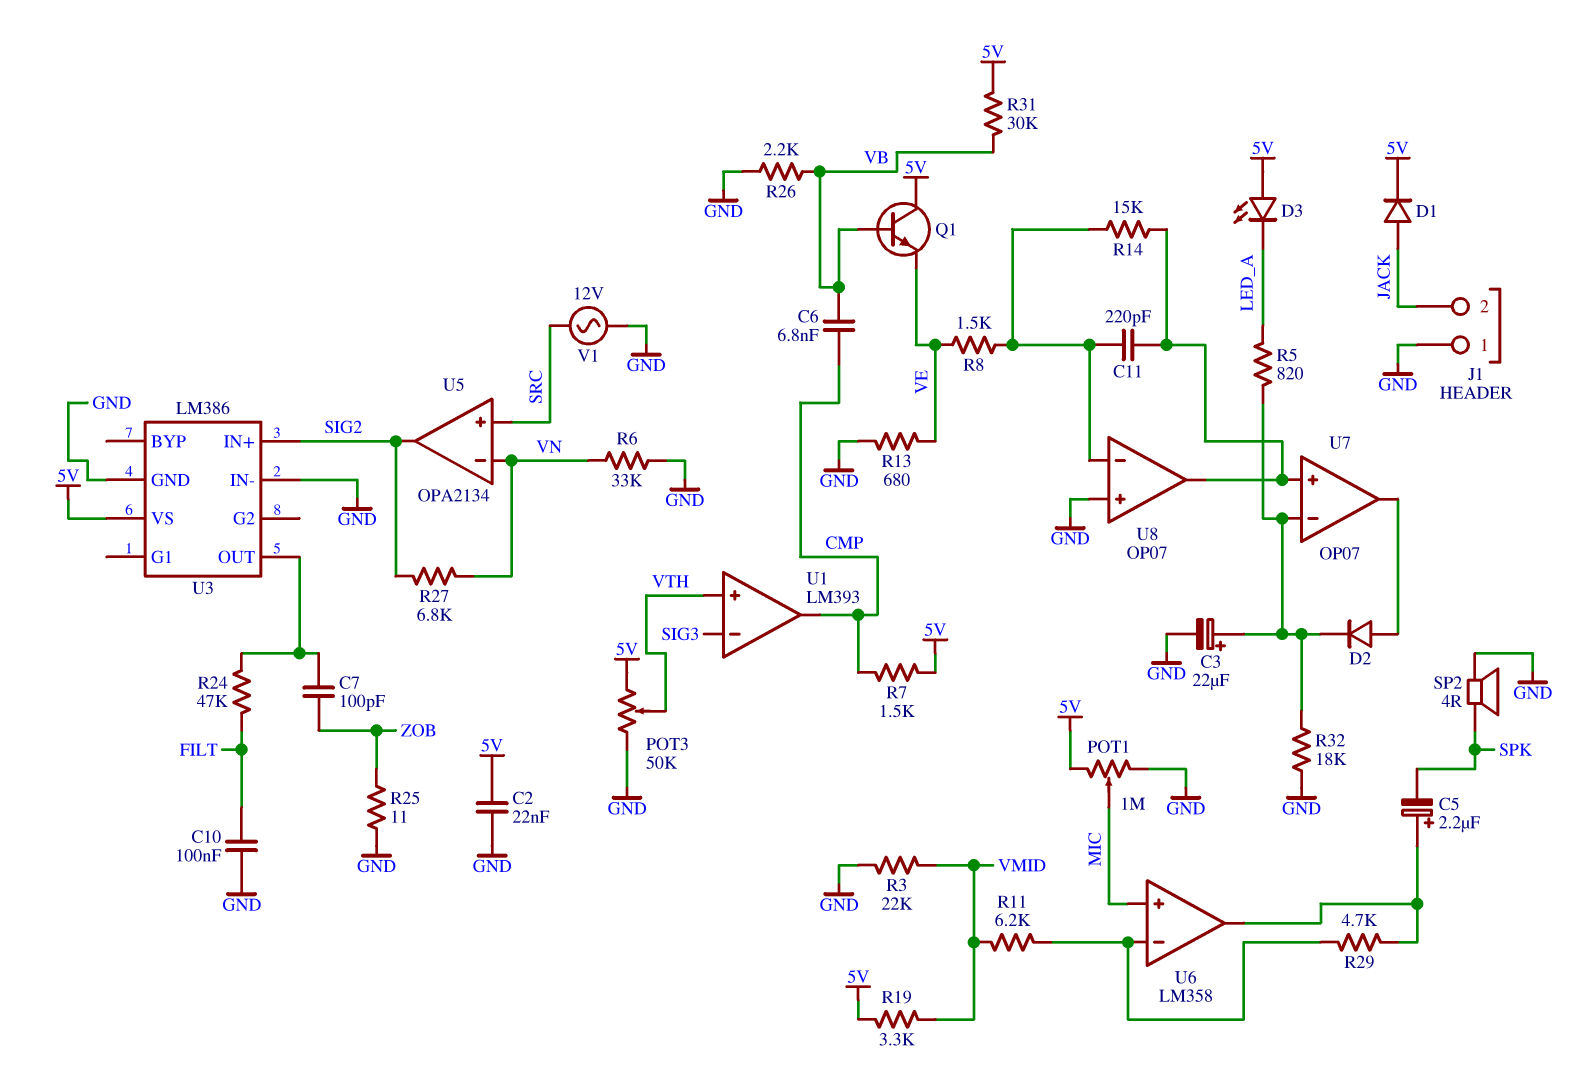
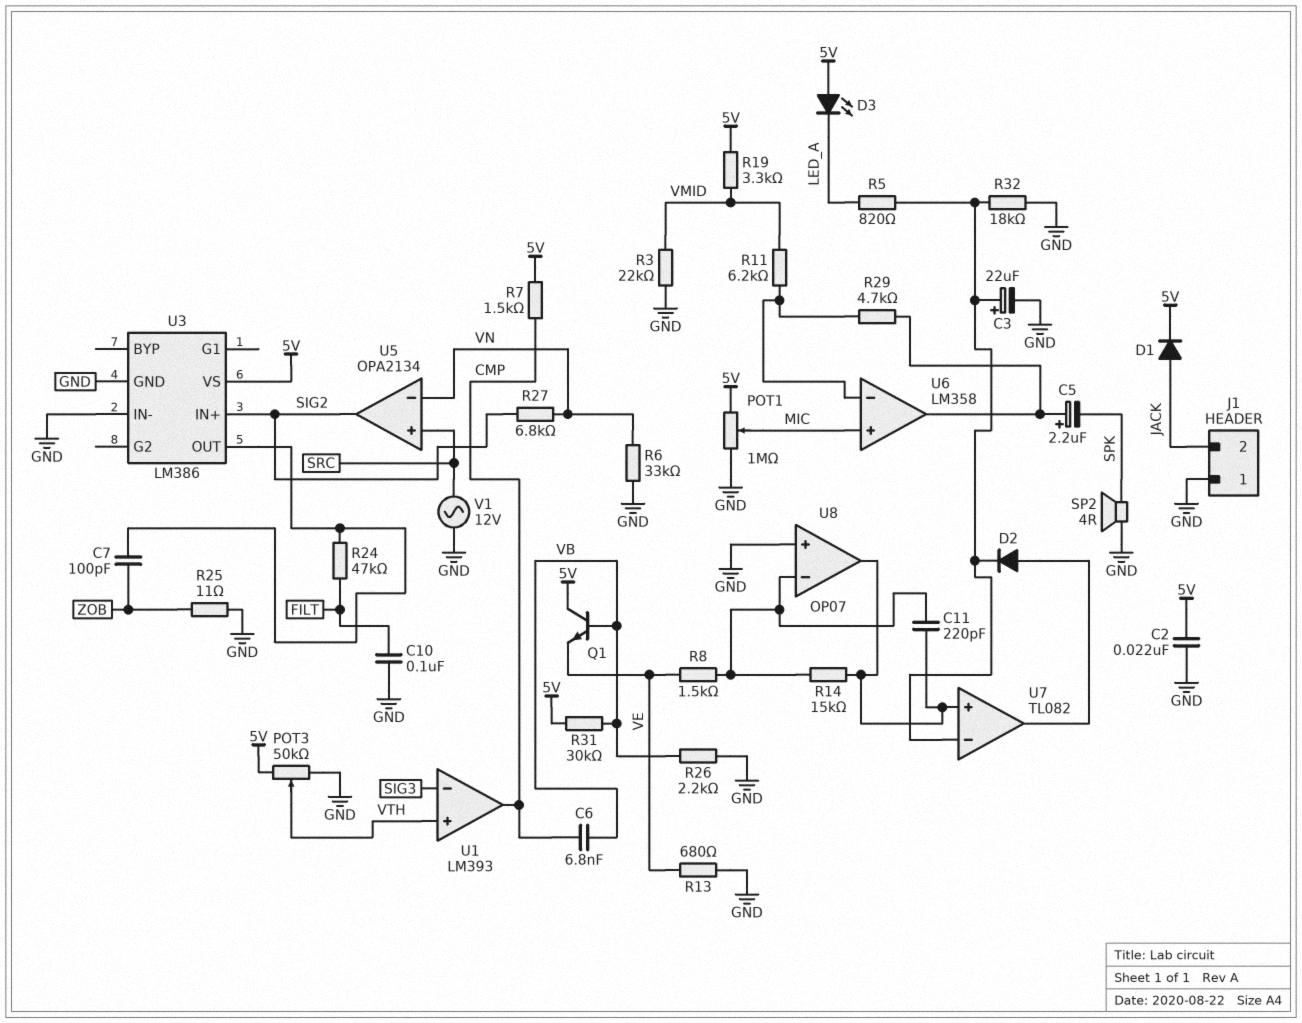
U7: OP07 -> TL082

